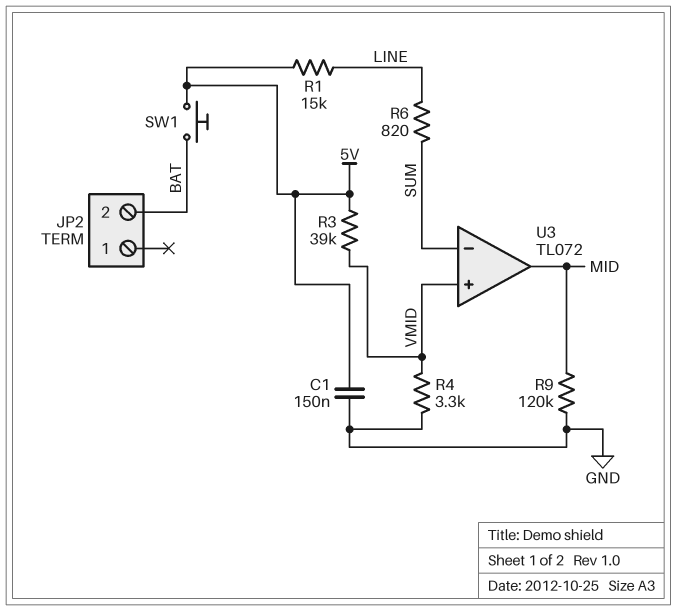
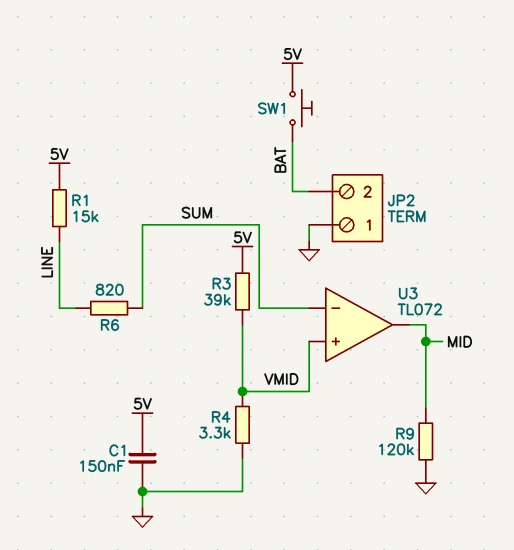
JP2 pin 1: none -> GND

